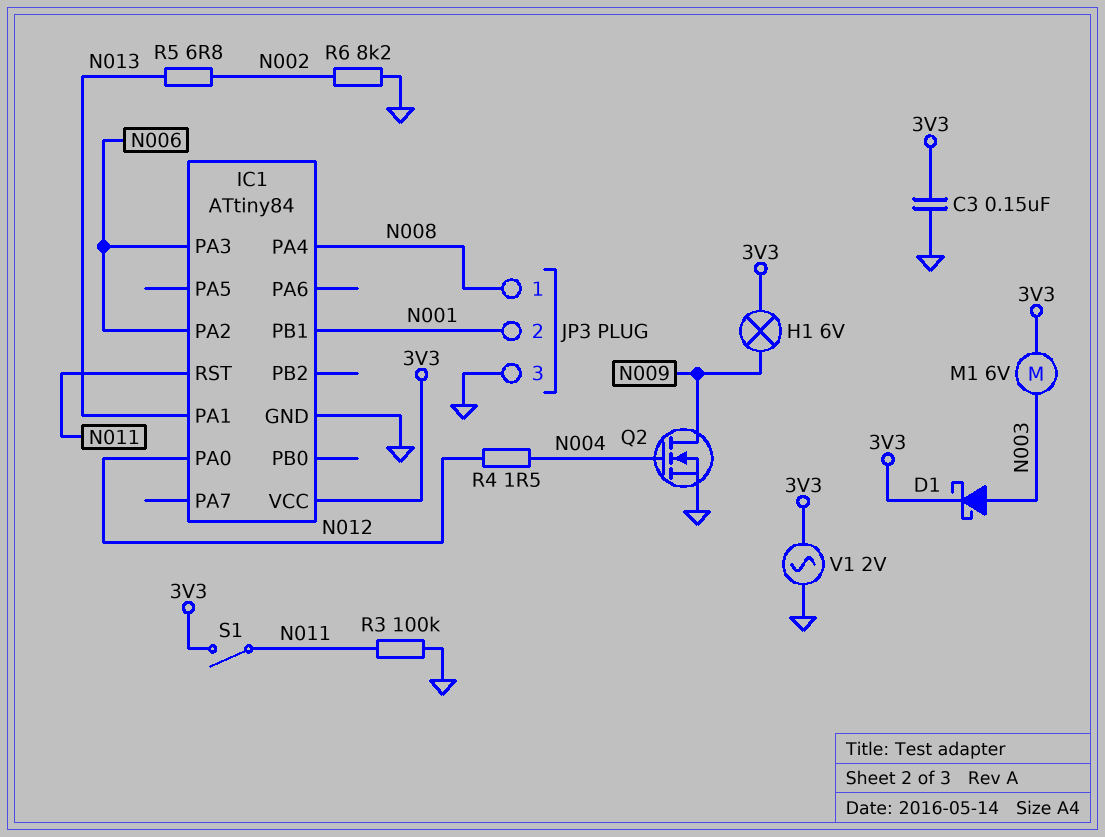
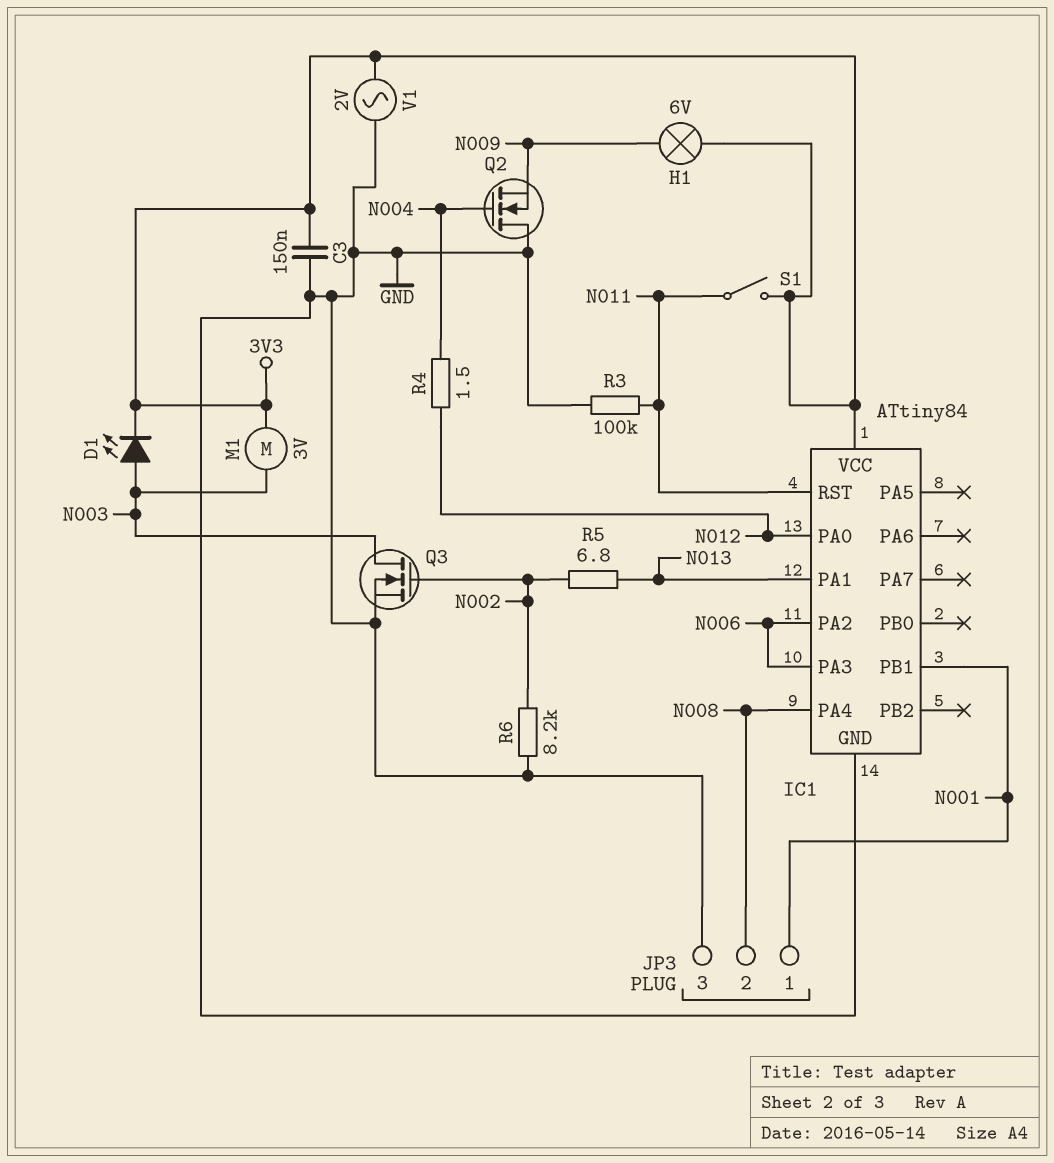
D1: schottky (A N003, K 3V3) -> LED (A N003, K 3V3)
JP3 pin 1: N008 -> N001
JP3 pin 2: N001 -> N008
M1: motor 6V (3V3, N003) -> motor 3V (3V3, N003)
Q2: NMOS (G N004, D N009, S GND) -> NMOS (G N004, D GND, S N009)
Q3: none -> NMOS (G N002, D N003, S GND)

